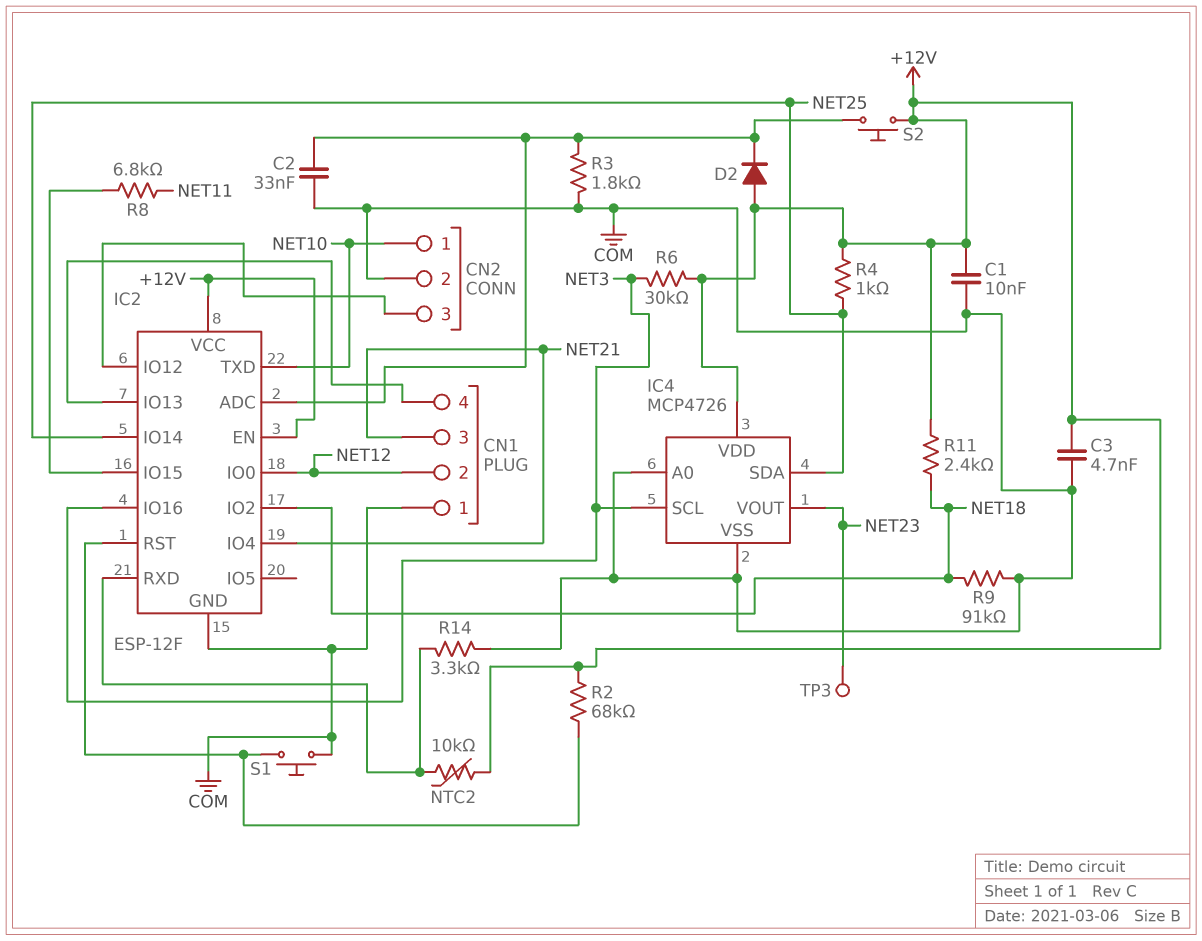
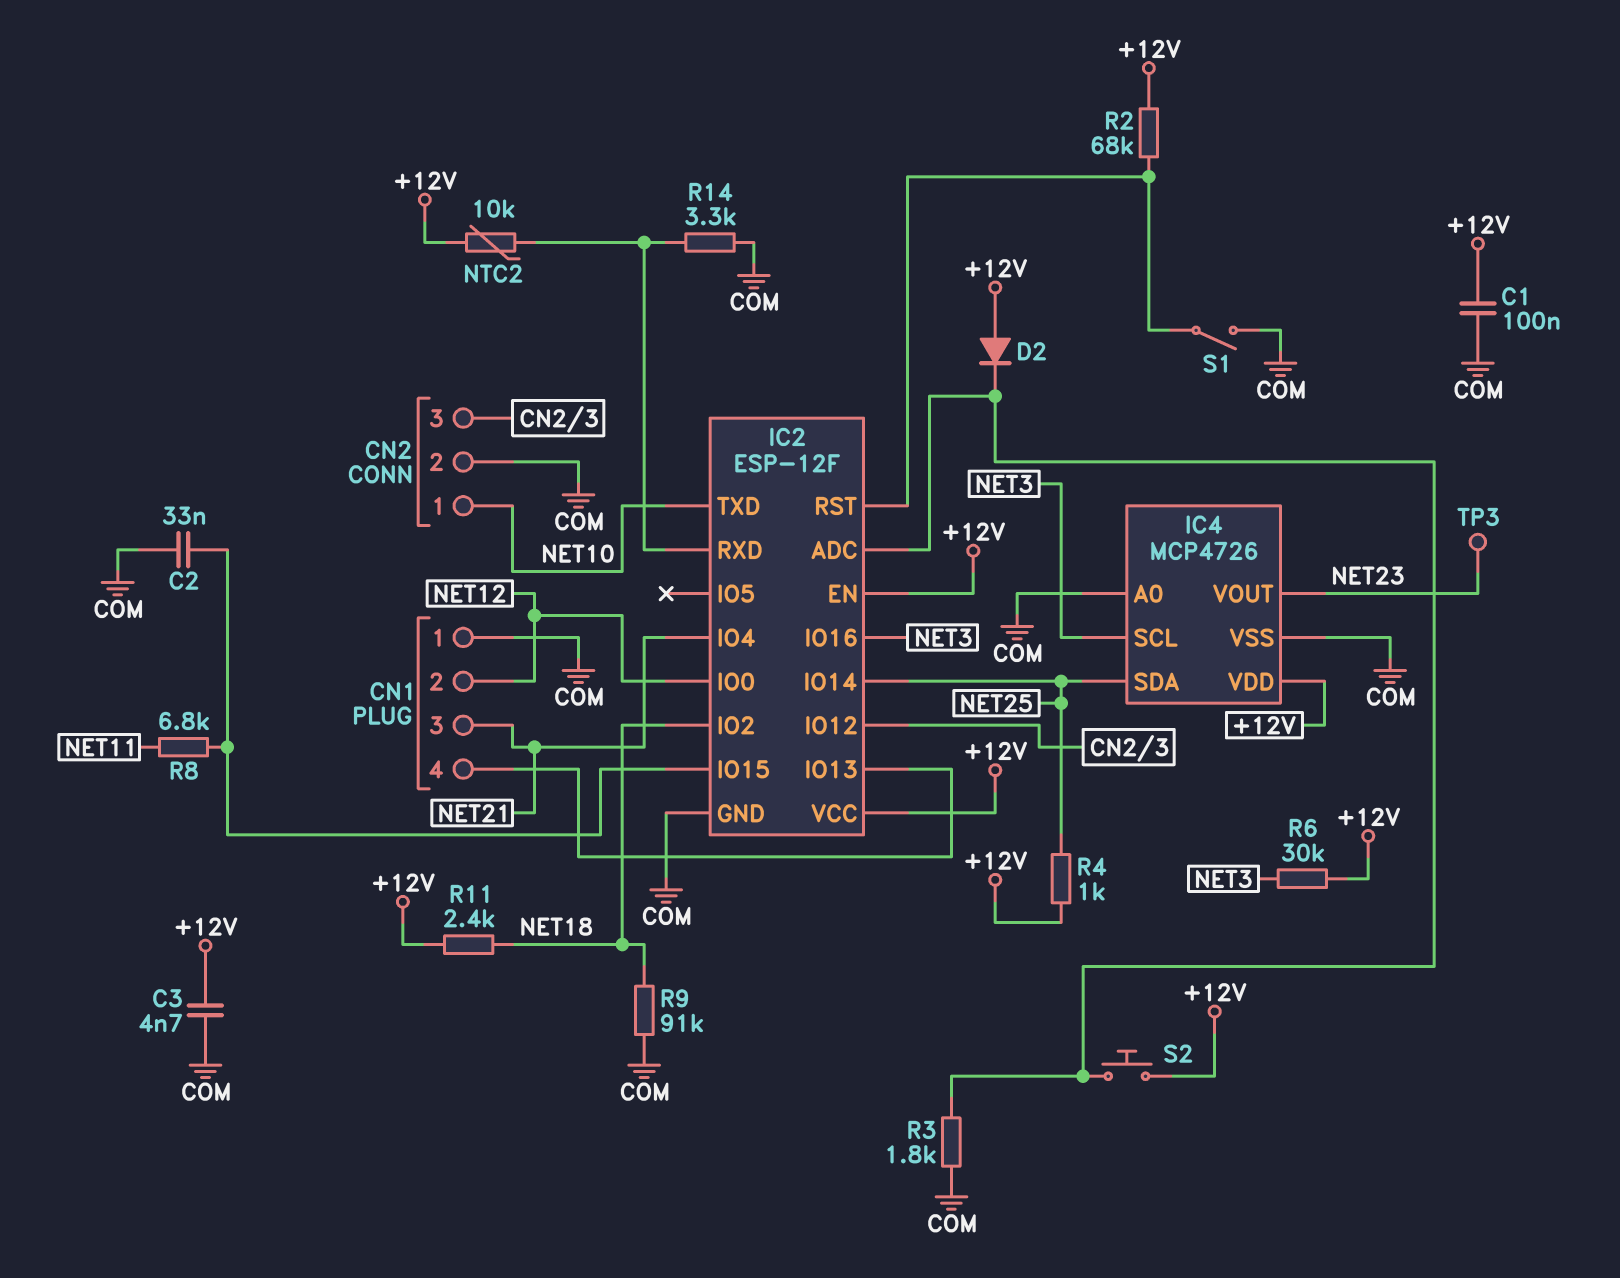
C1: 10nF (+12V, COM) -> 100nF (+12V, COM)
C2: 33nF (COM, IC2/ADC) -> 33nF (COM, IC2/IO15)
S1: button (COM, IC2/RST) -> switch (COM, IC2/RST)

